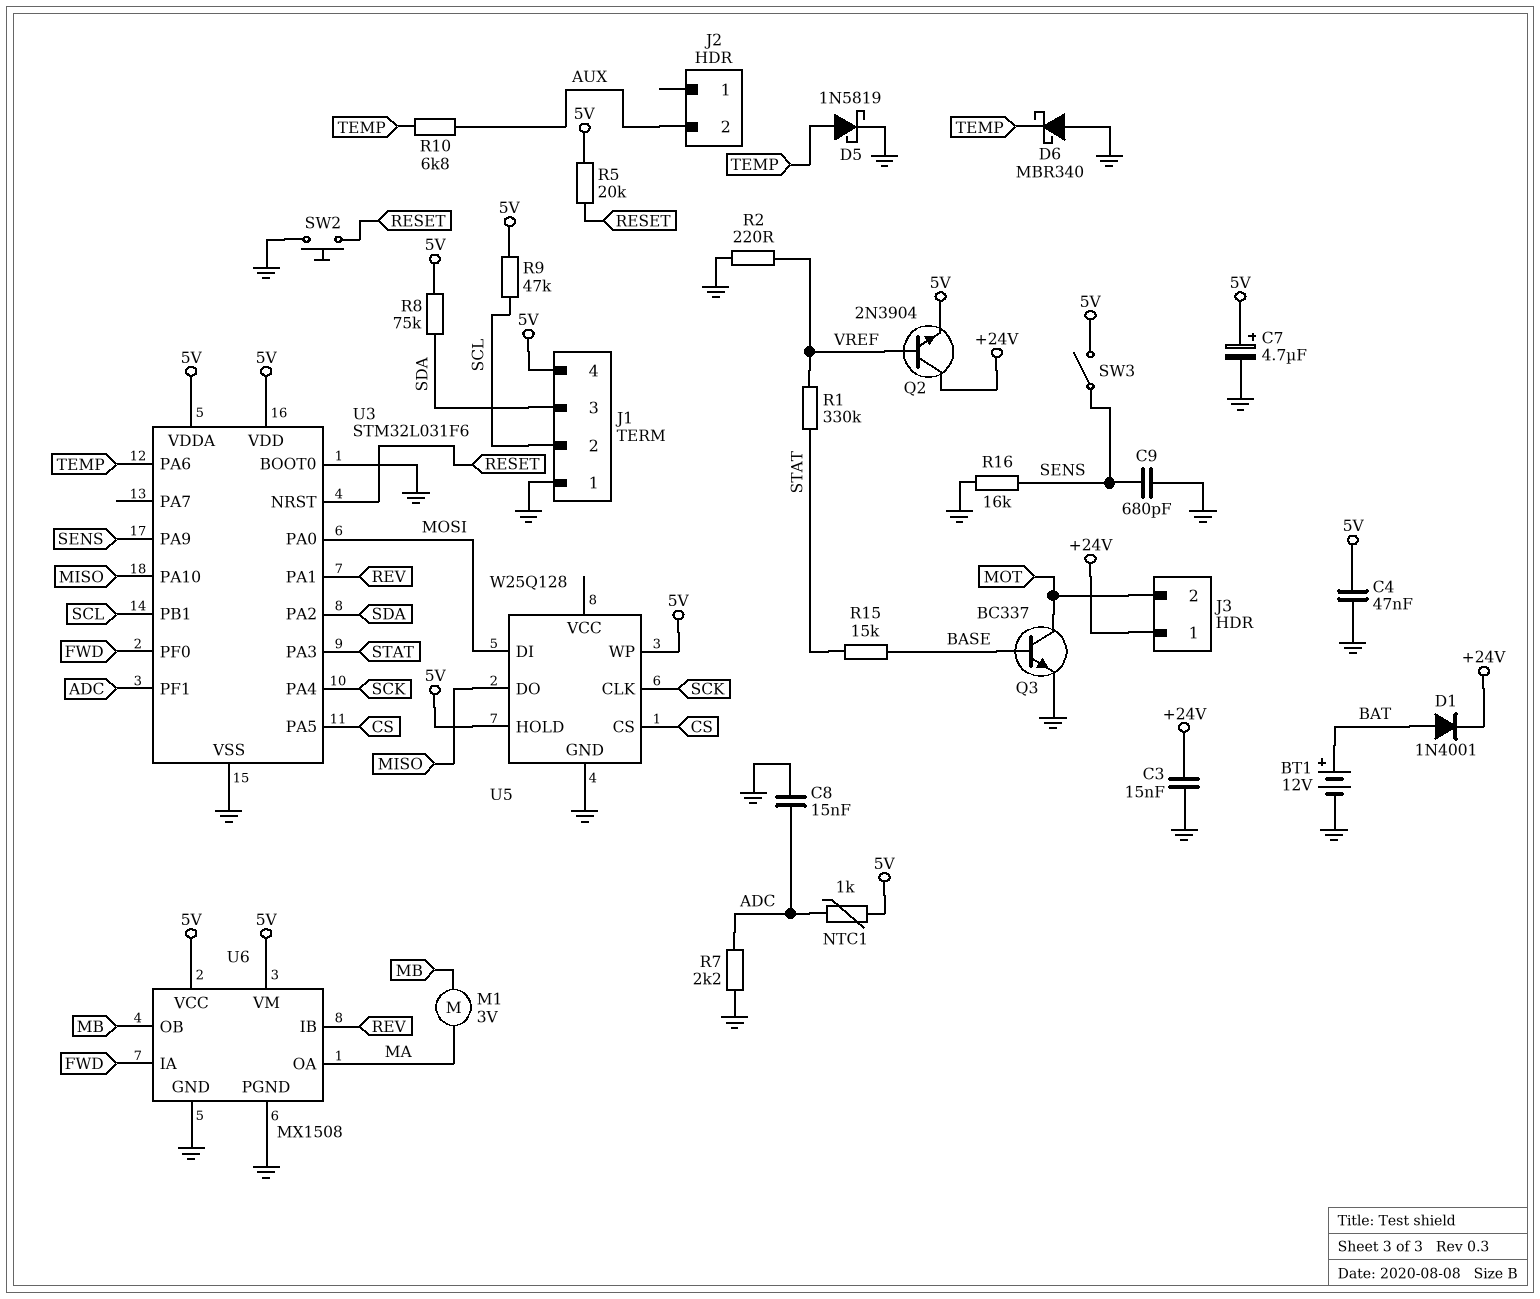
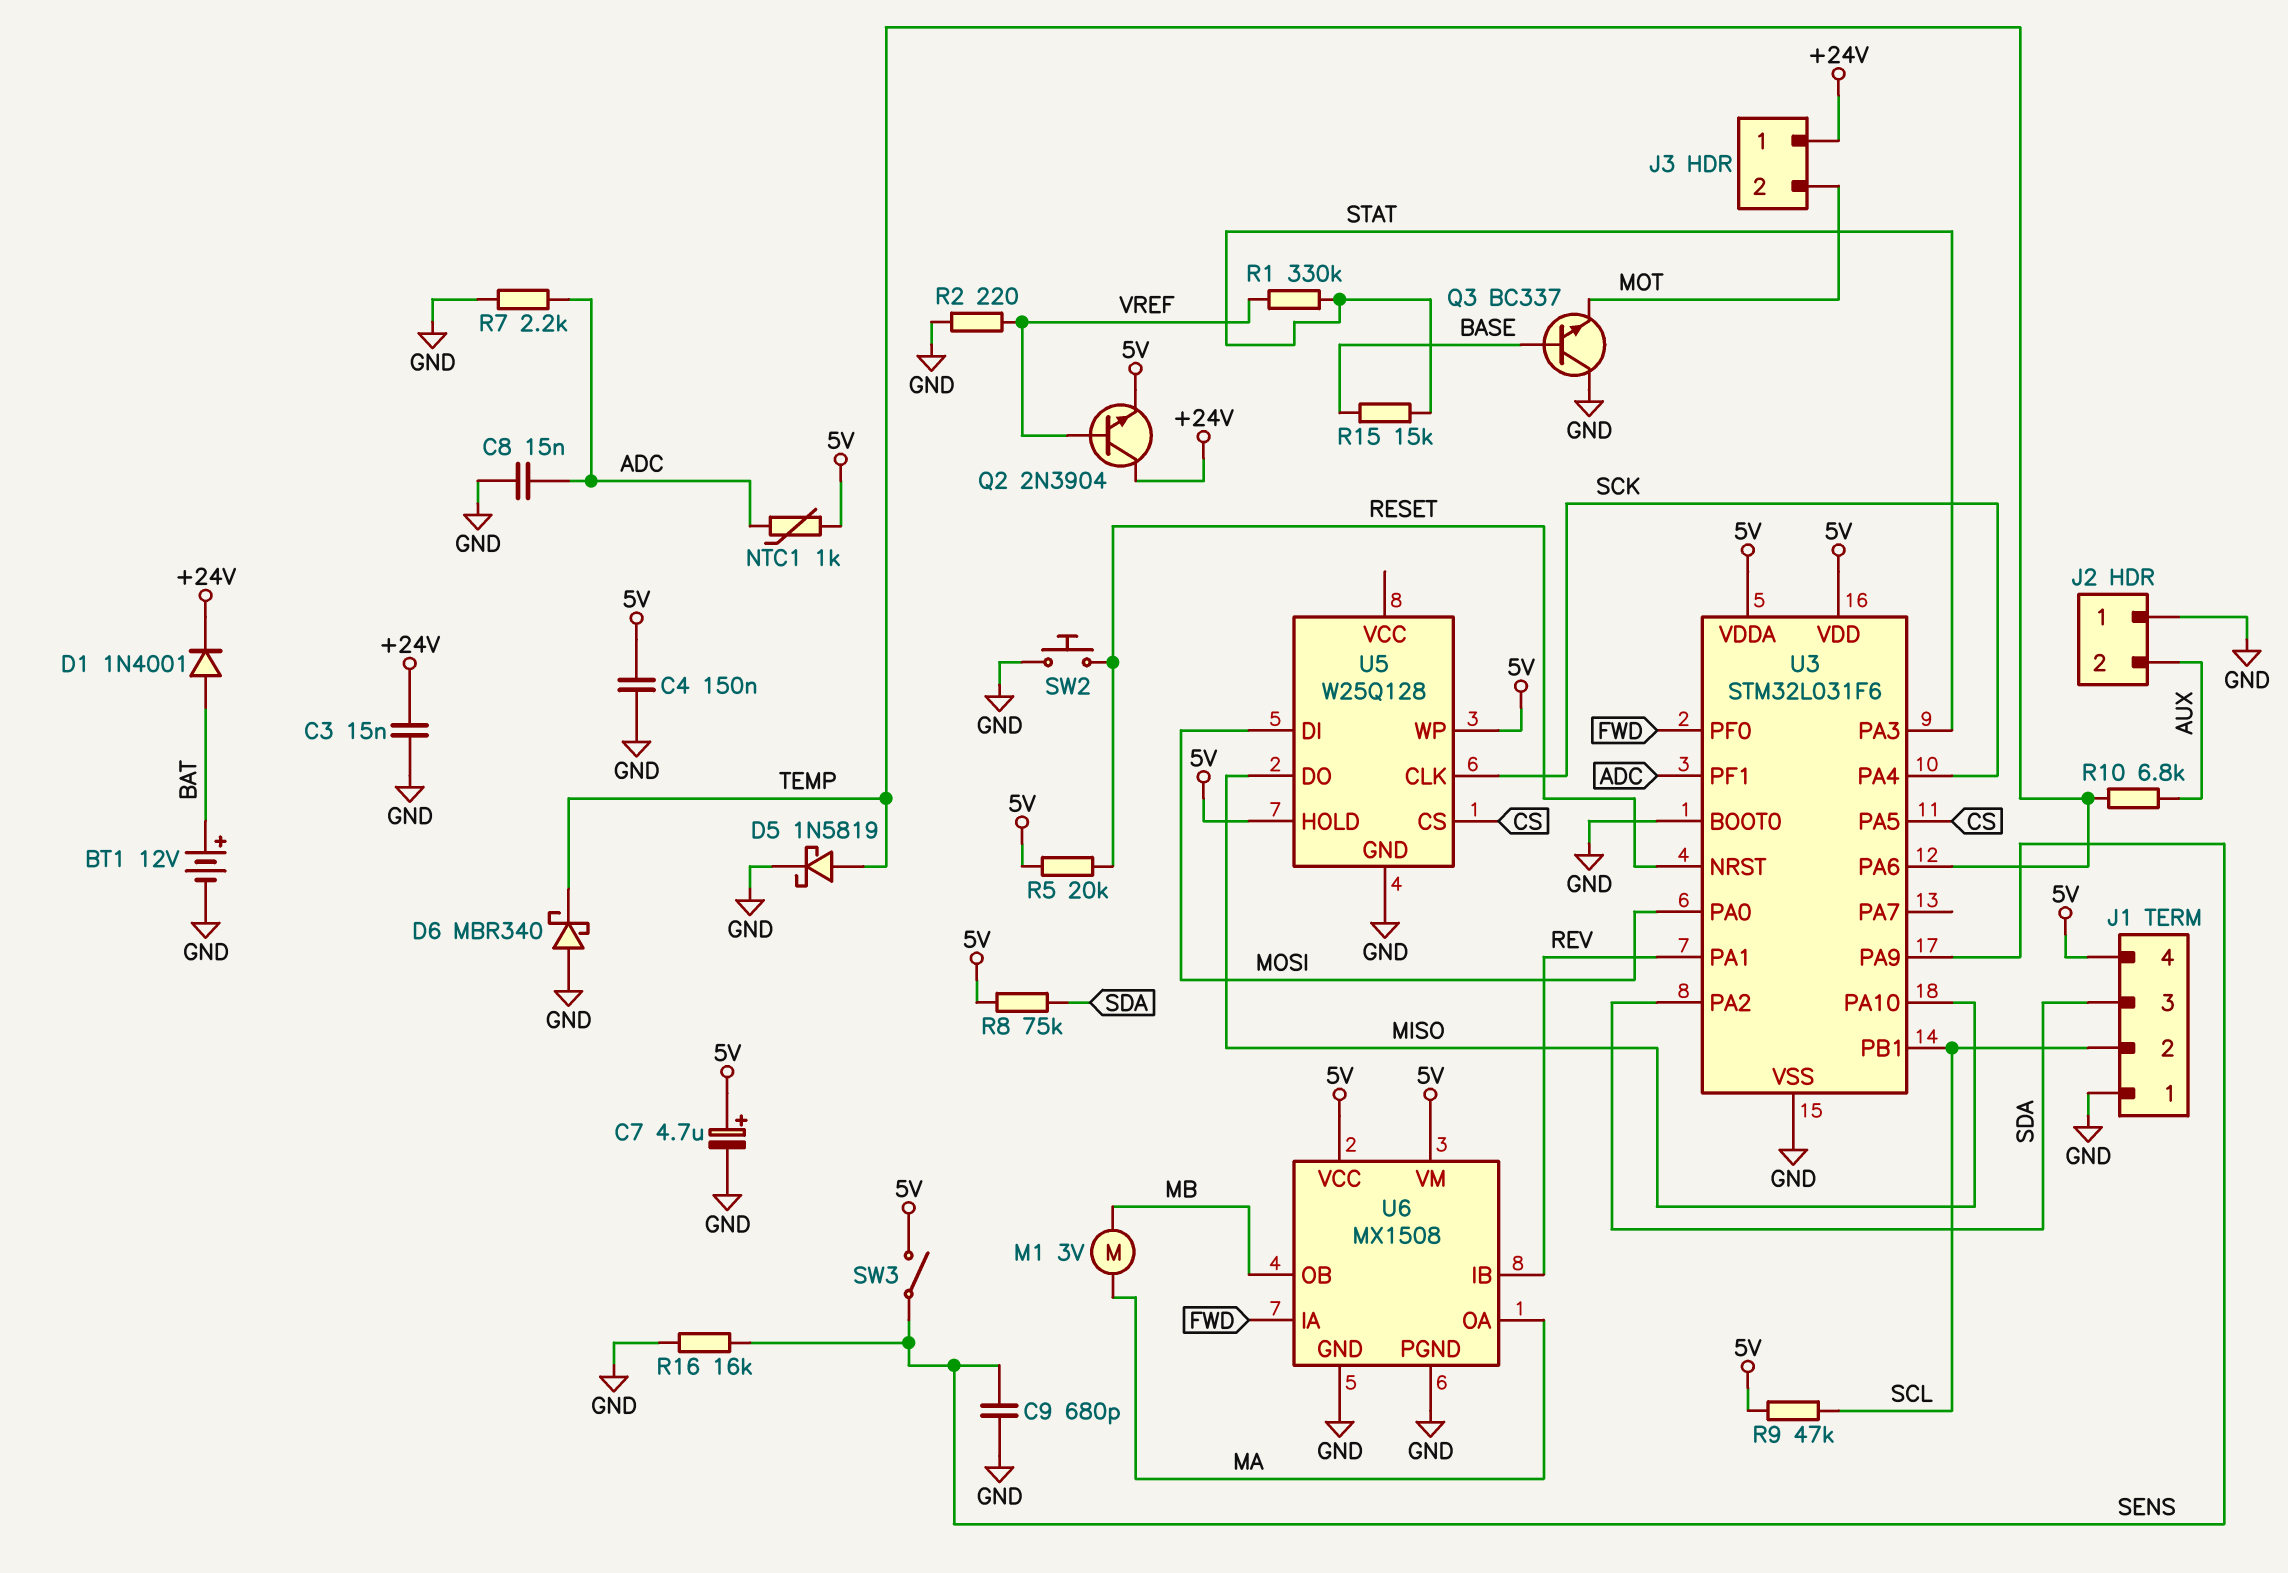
C4: 47nF (5V, GND) -> 150nF (5V, GND)
J2 pin 1: none -> GND
Q3: NPN BC337 (B BASE, C MOT, E GND) -> NPN BC337 (B BASE, C GND, E MOT)

